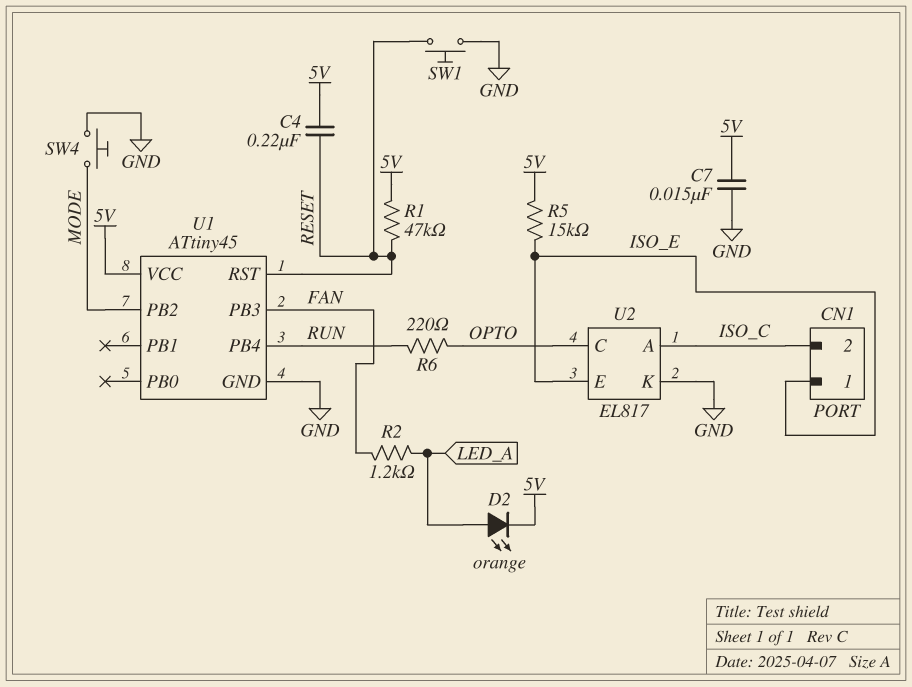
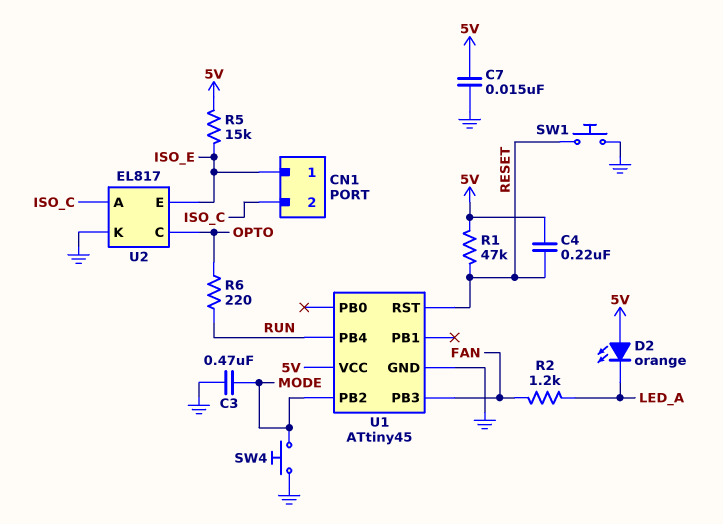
C3: none -> 470nF (GND, MODE)
D2: LED orange (A LED_A, K 5V) -> LED orange (A 5V, K LED_A)

